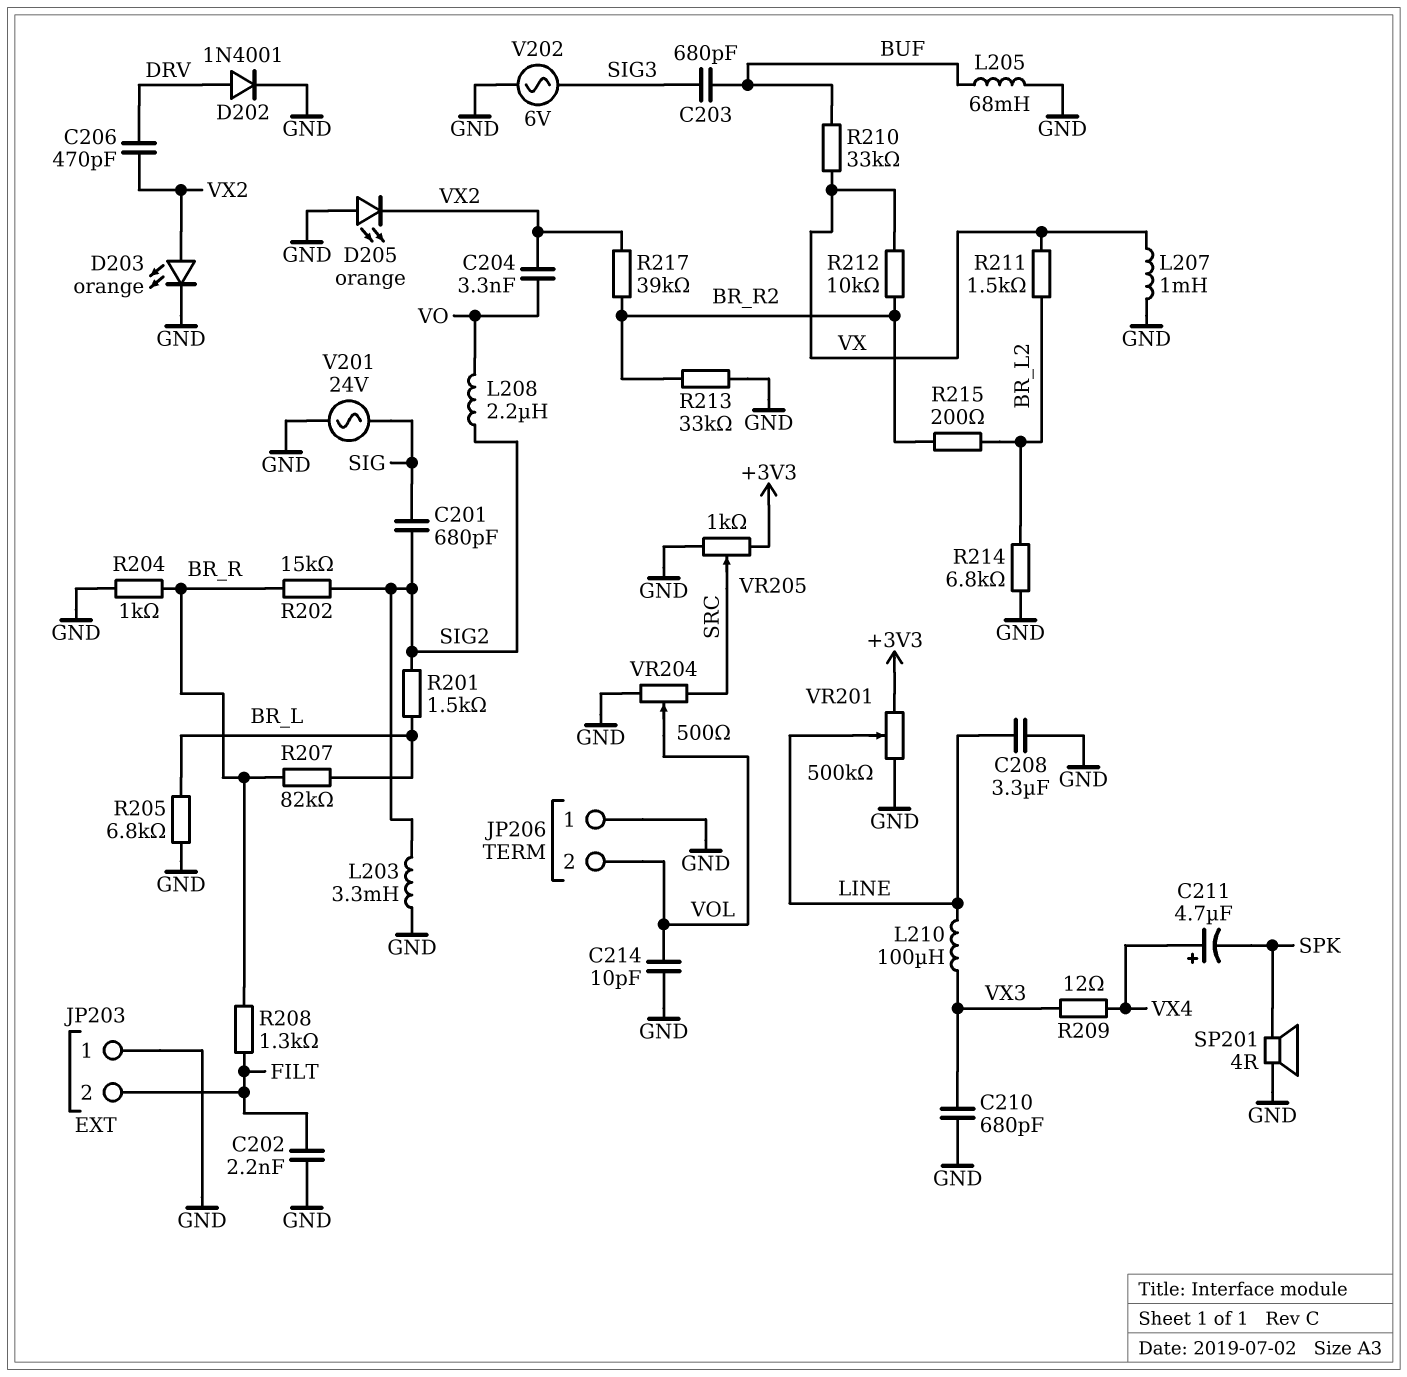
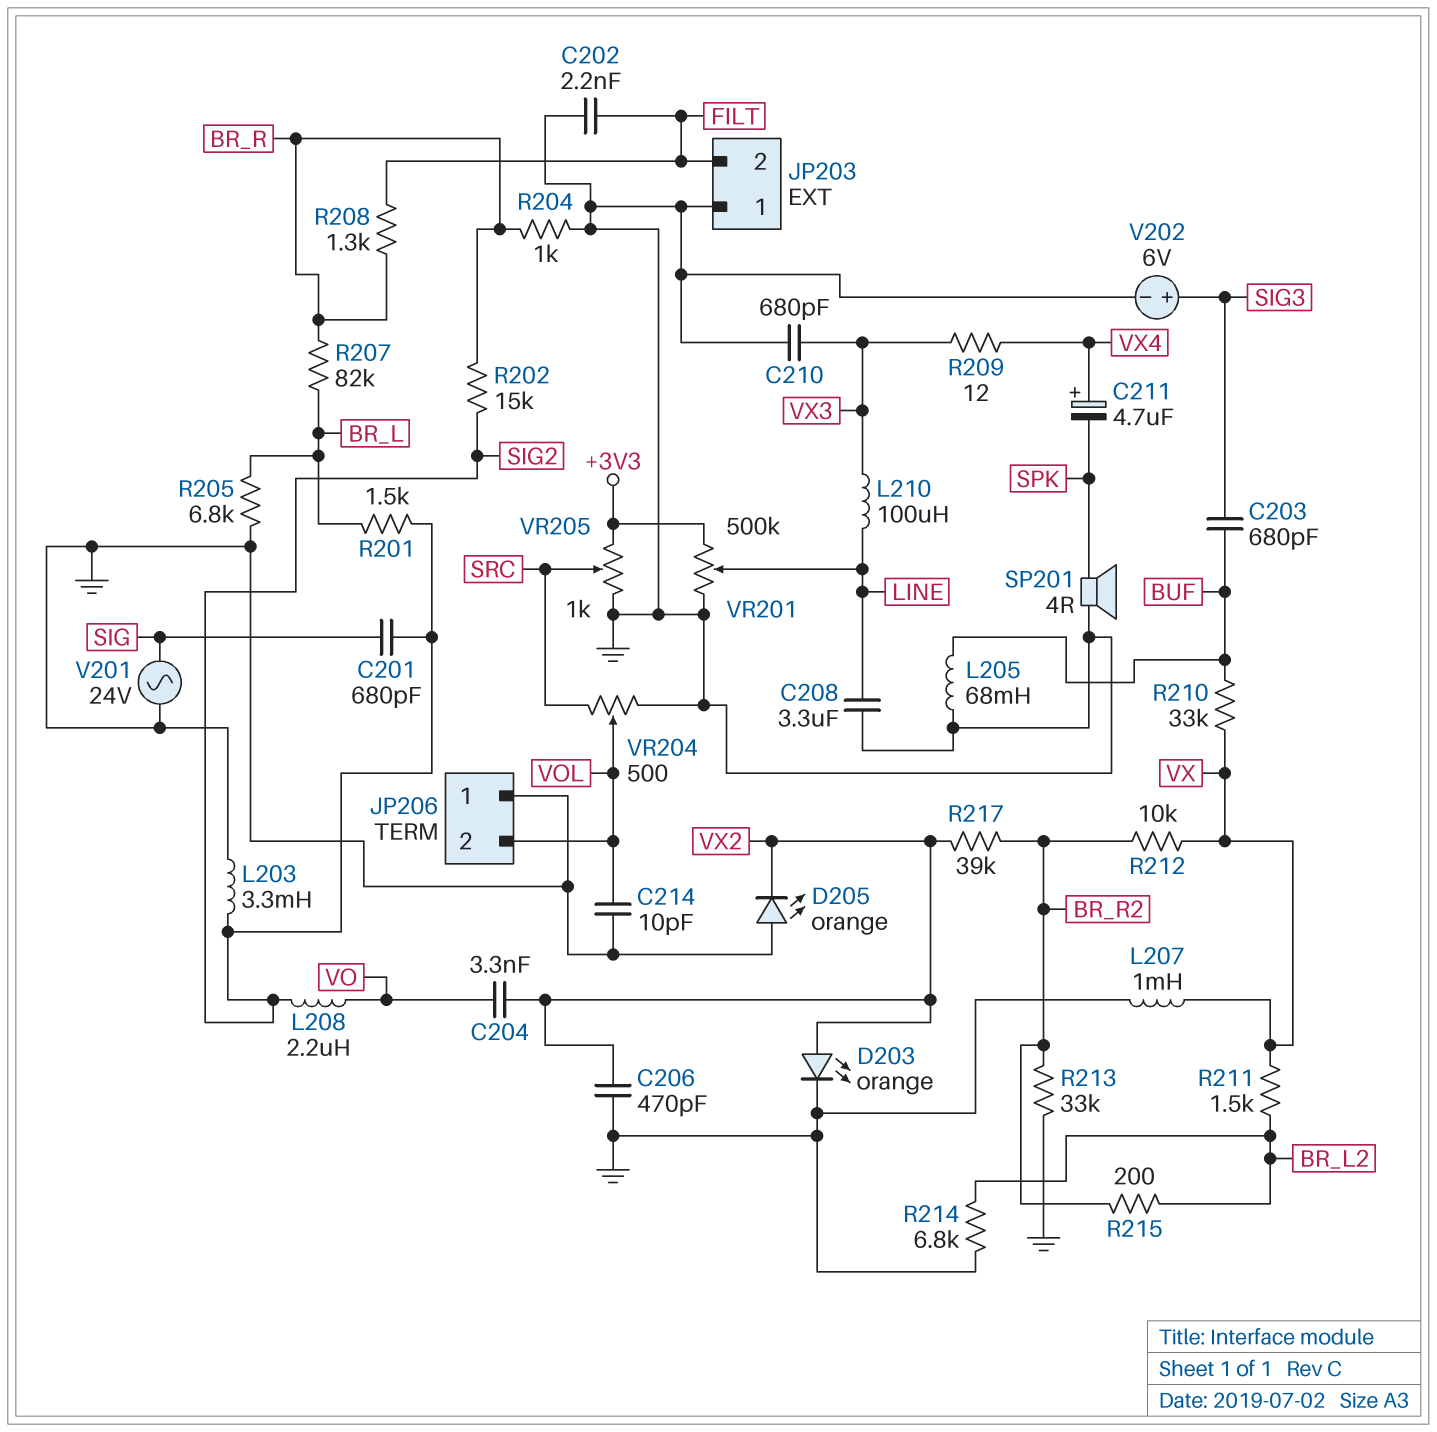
C206: 470pF (DRV, VX2) -> 470pF (GND, VX2)
D202: diode 1N4001 (A DRV, K GND) -> none
V202: AC 6V (GND, SIG3) -> 6V (plus SIG3, minus GND)

